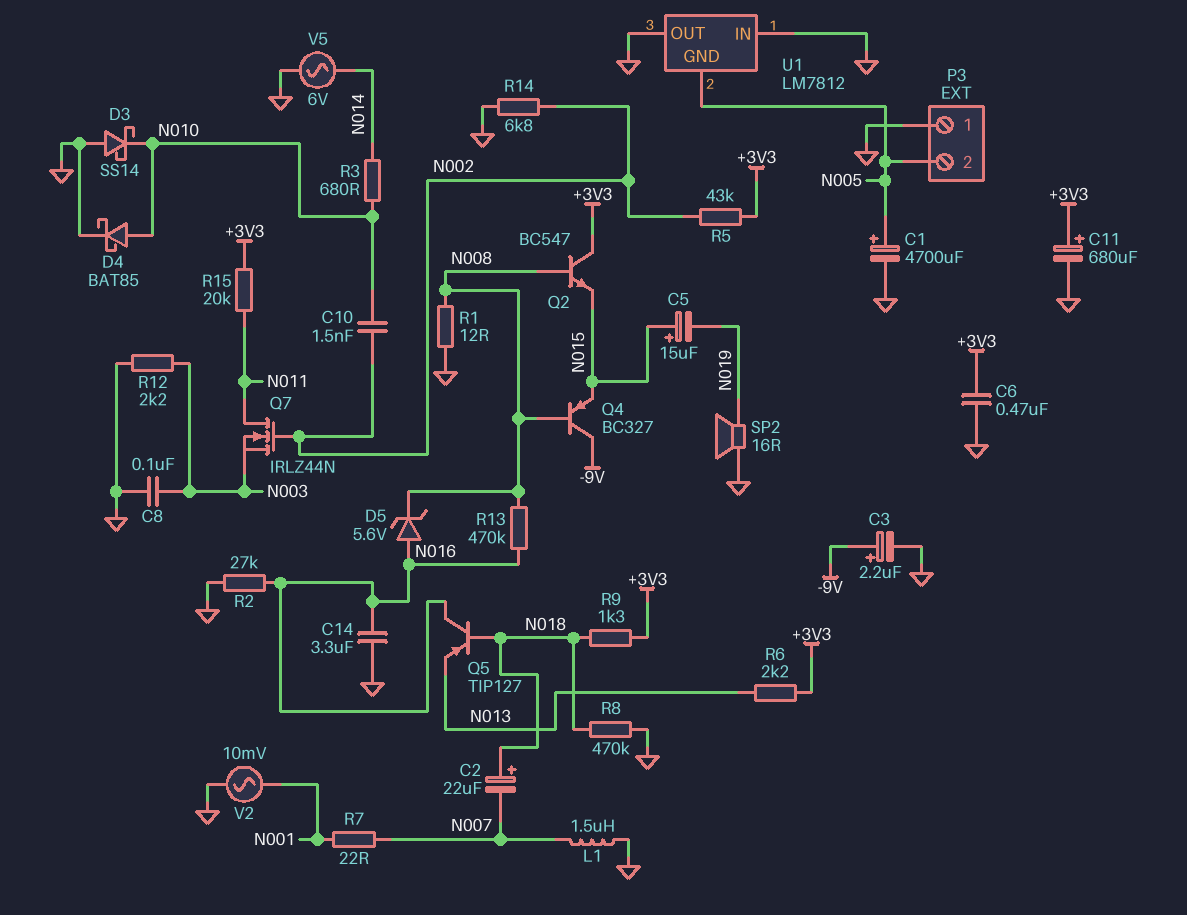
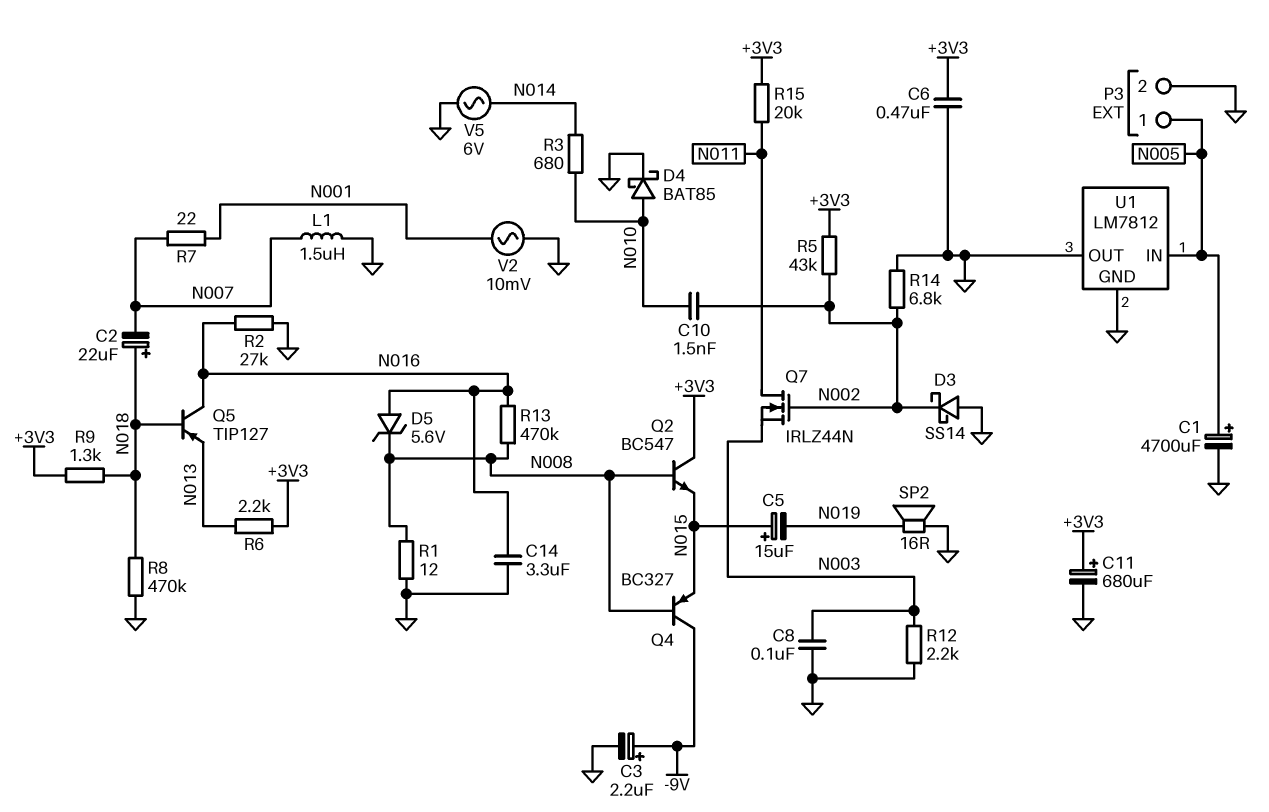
D3: schottky SS14 (A GND, K N010) -> schottky SS14 (A GND, K N002)
P3 pin 1: GND -> N005
P3 pin 2: N005 -> GND
U1 pin GND: N005 -> GND
U1 pin IN: GND -> N005

